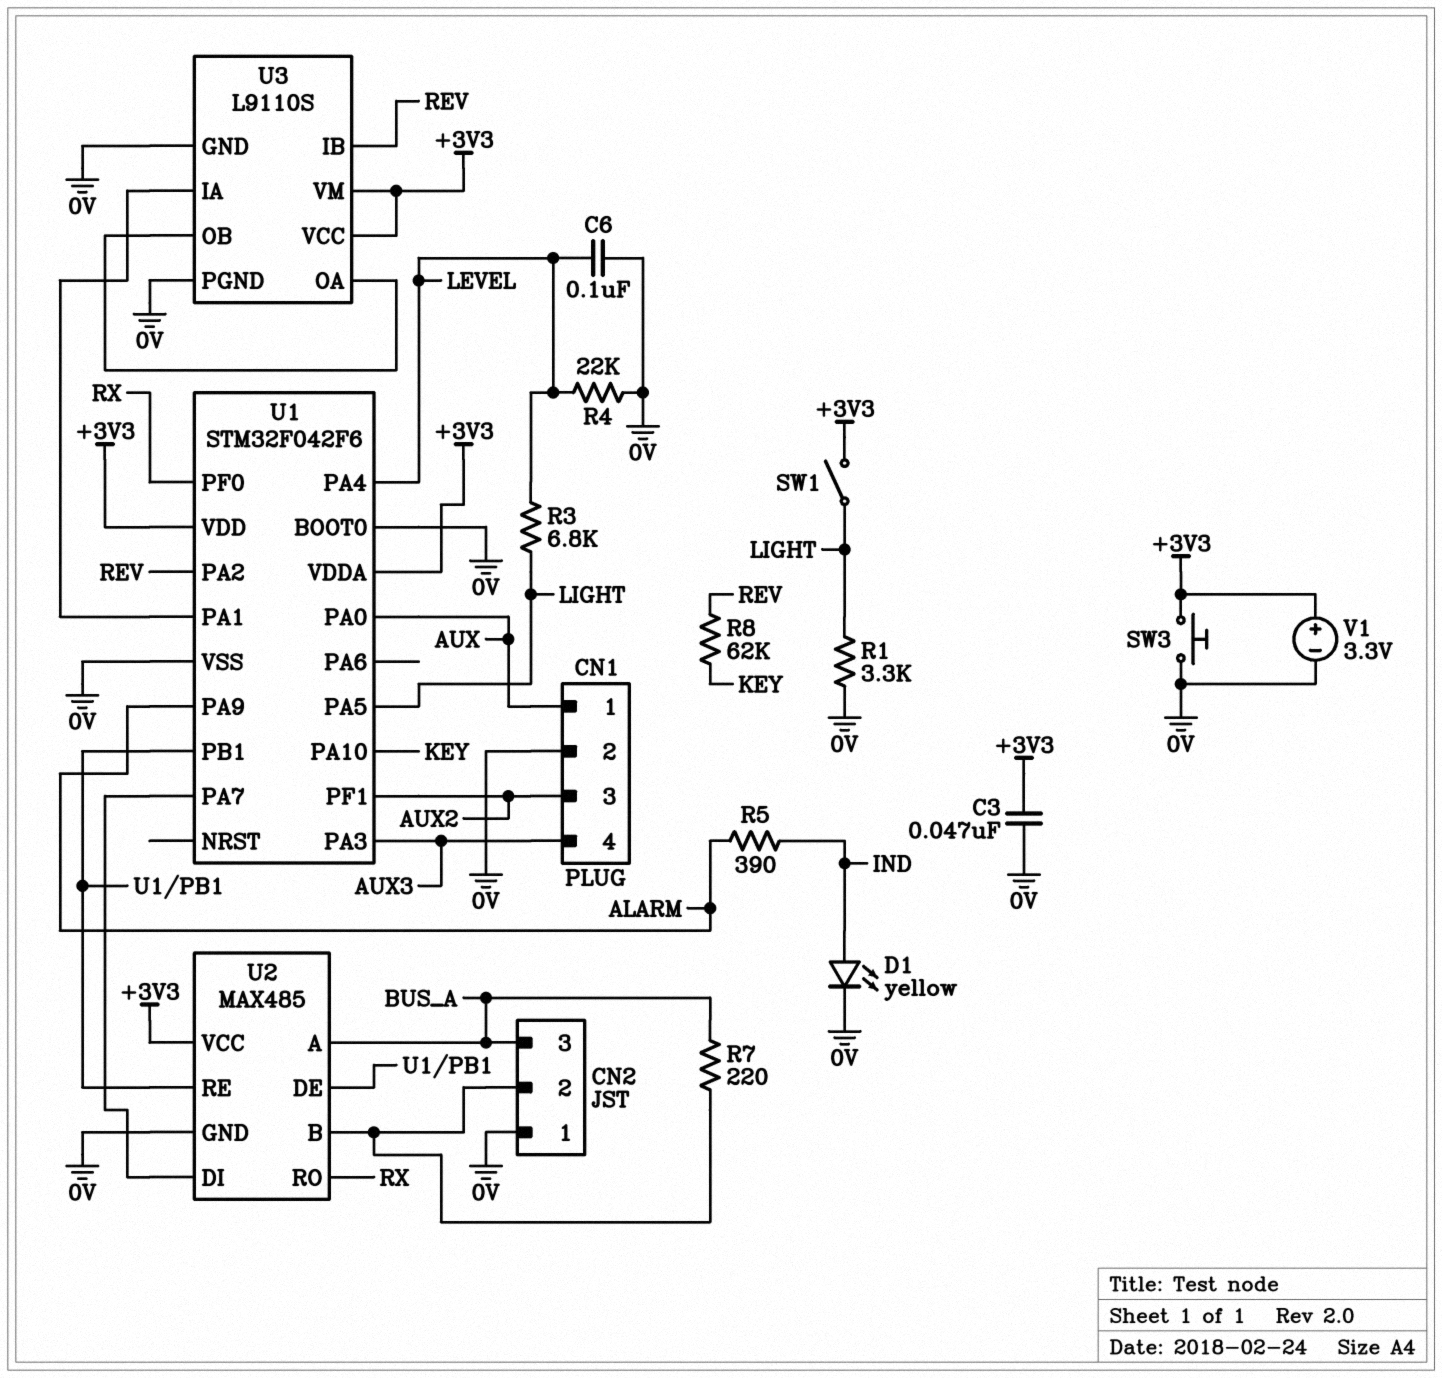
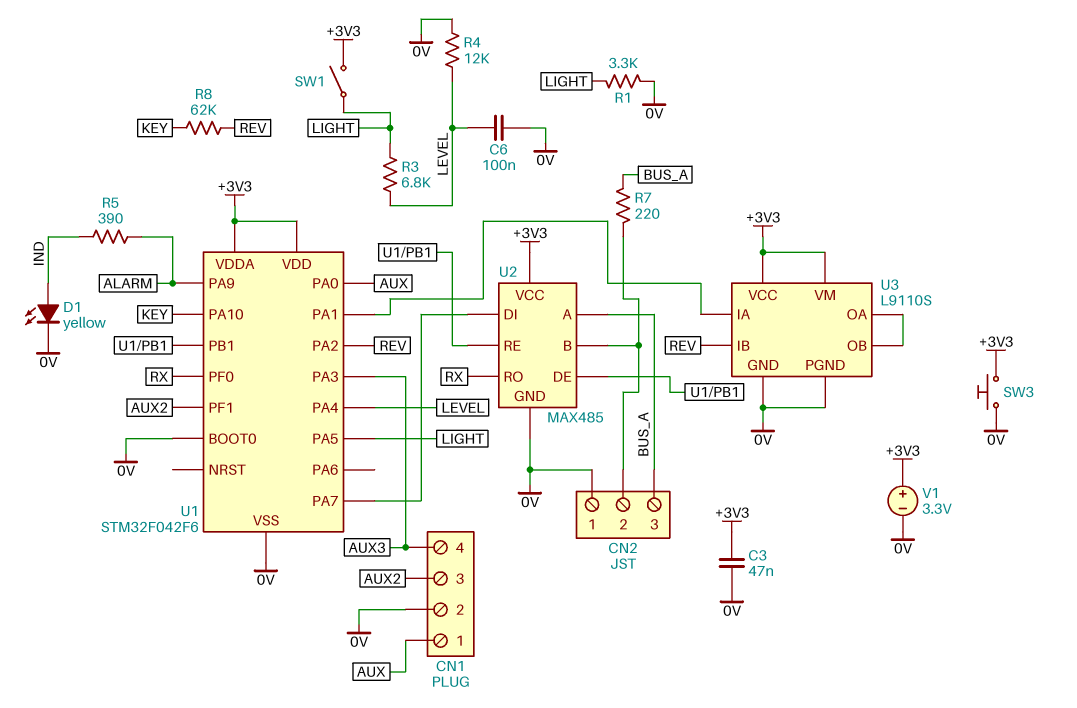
R4: 22k (0V, LEVEL) -> 12k (0V, LEVEL)

